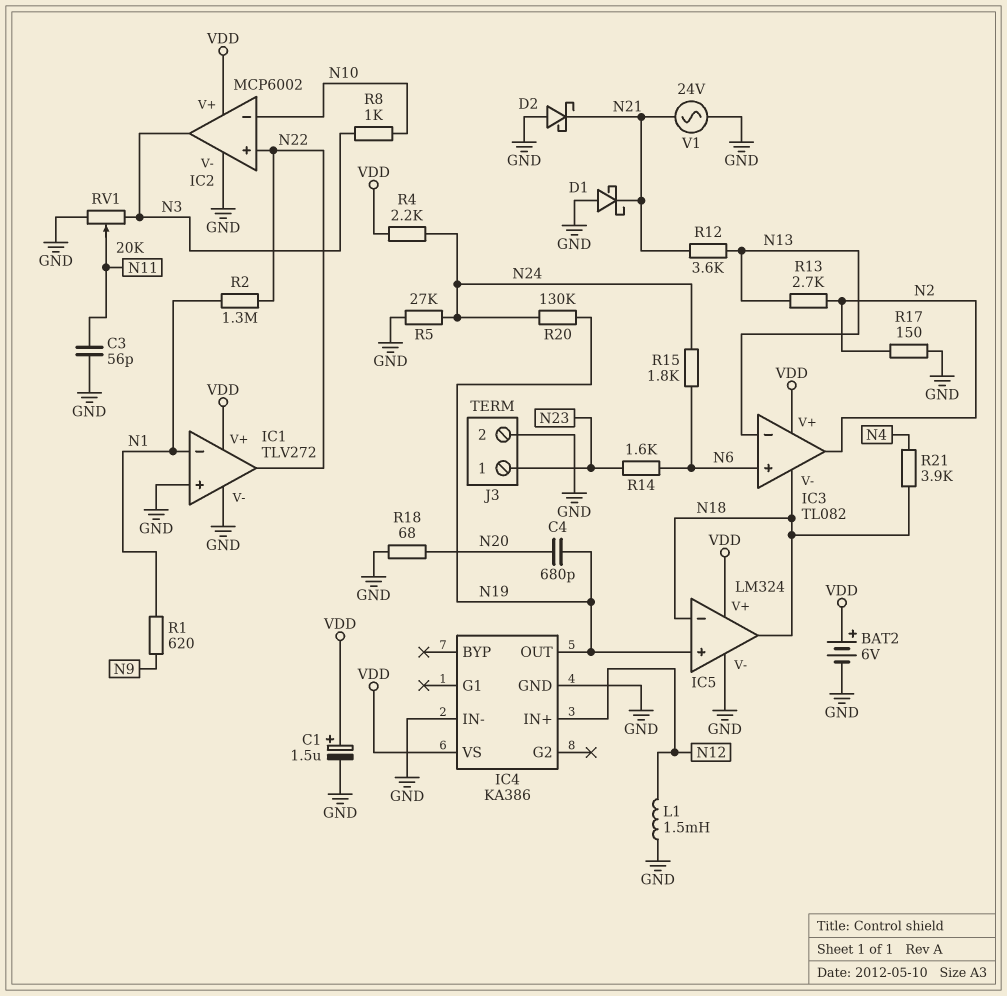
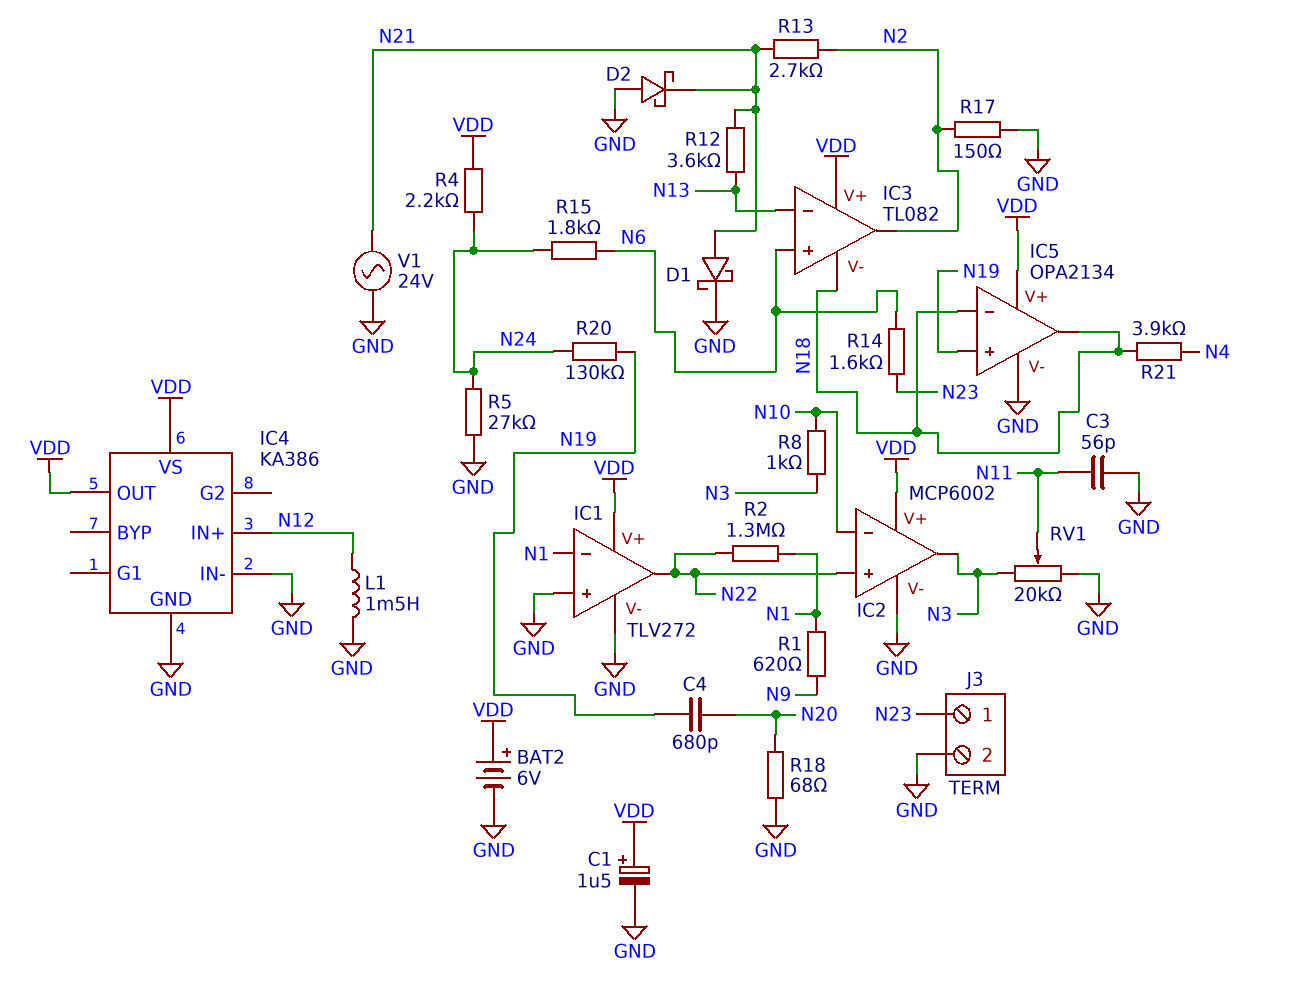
D1: schottky (A GND, K N21) -> schottky (A N21, K GND)
IC4 pin OUT: N19 -> VDD
IC5: LM324 -> OPA2134
R13: 2.7k (N2, N13) -> 2.7k (N2, N21)

